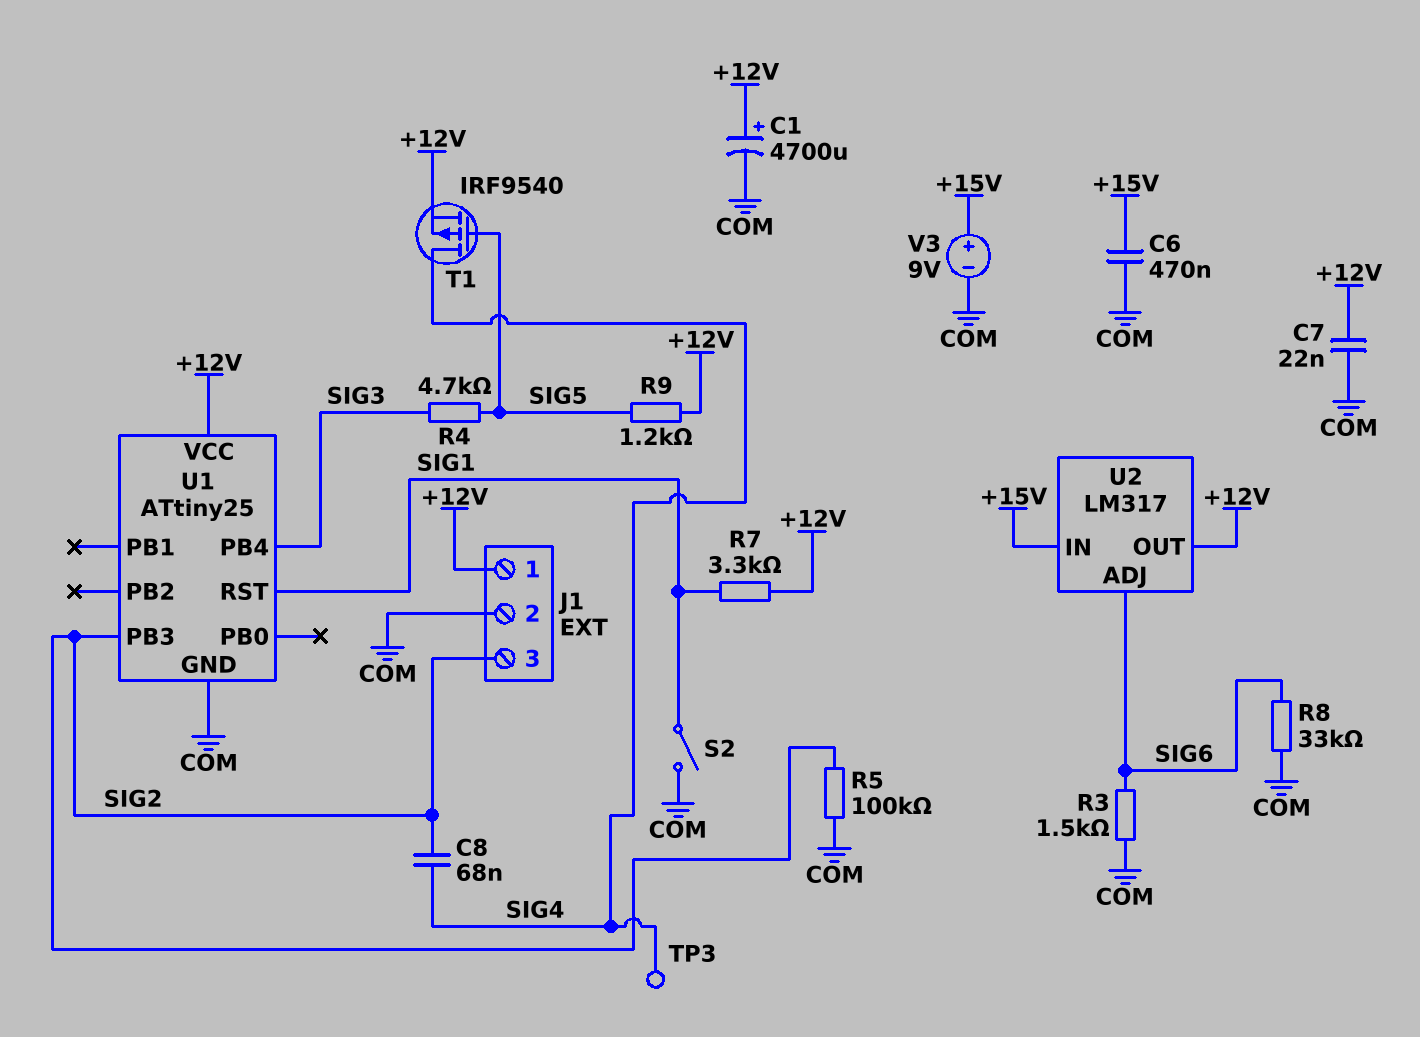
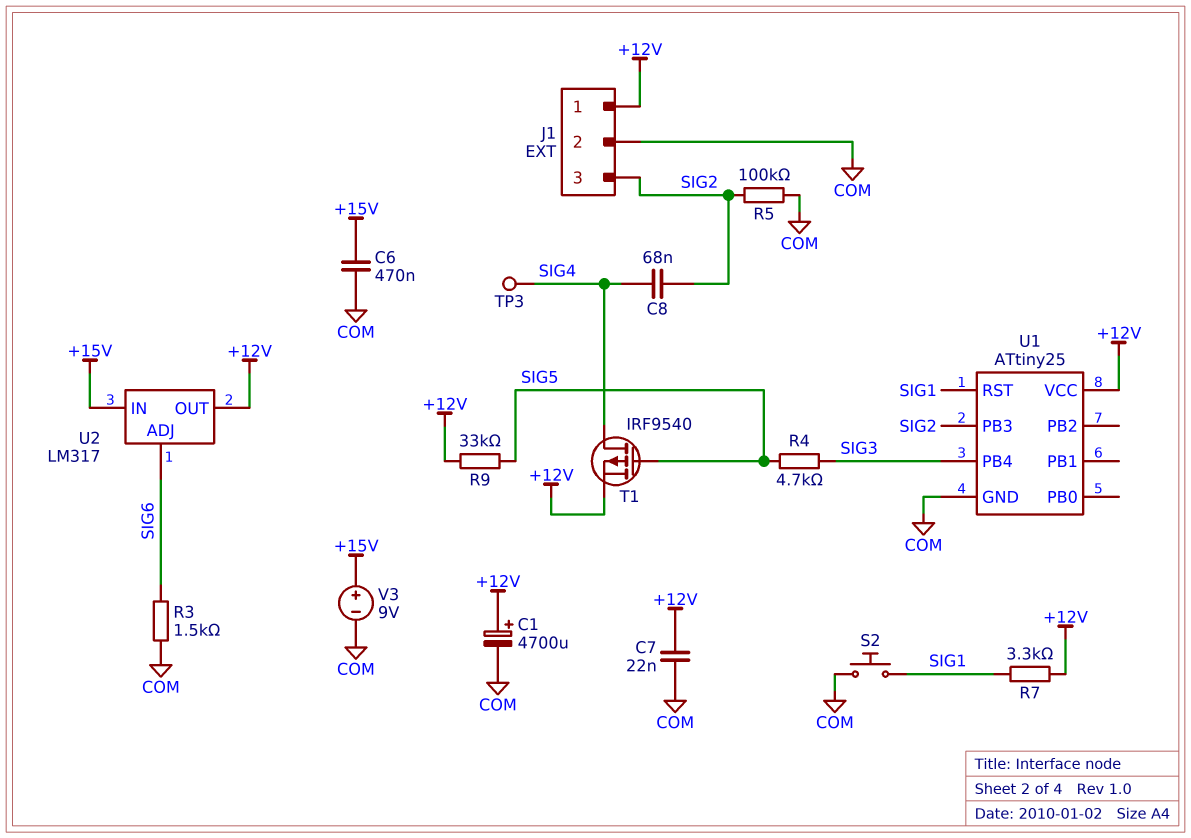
R8: 33k (COM, SIG6) -> none
R9: 1.2k (+12V, SIG5) -> 33k (+12V, SIG5)
S2: switch (COM, SIG1) -> button (COM, SIG1)

